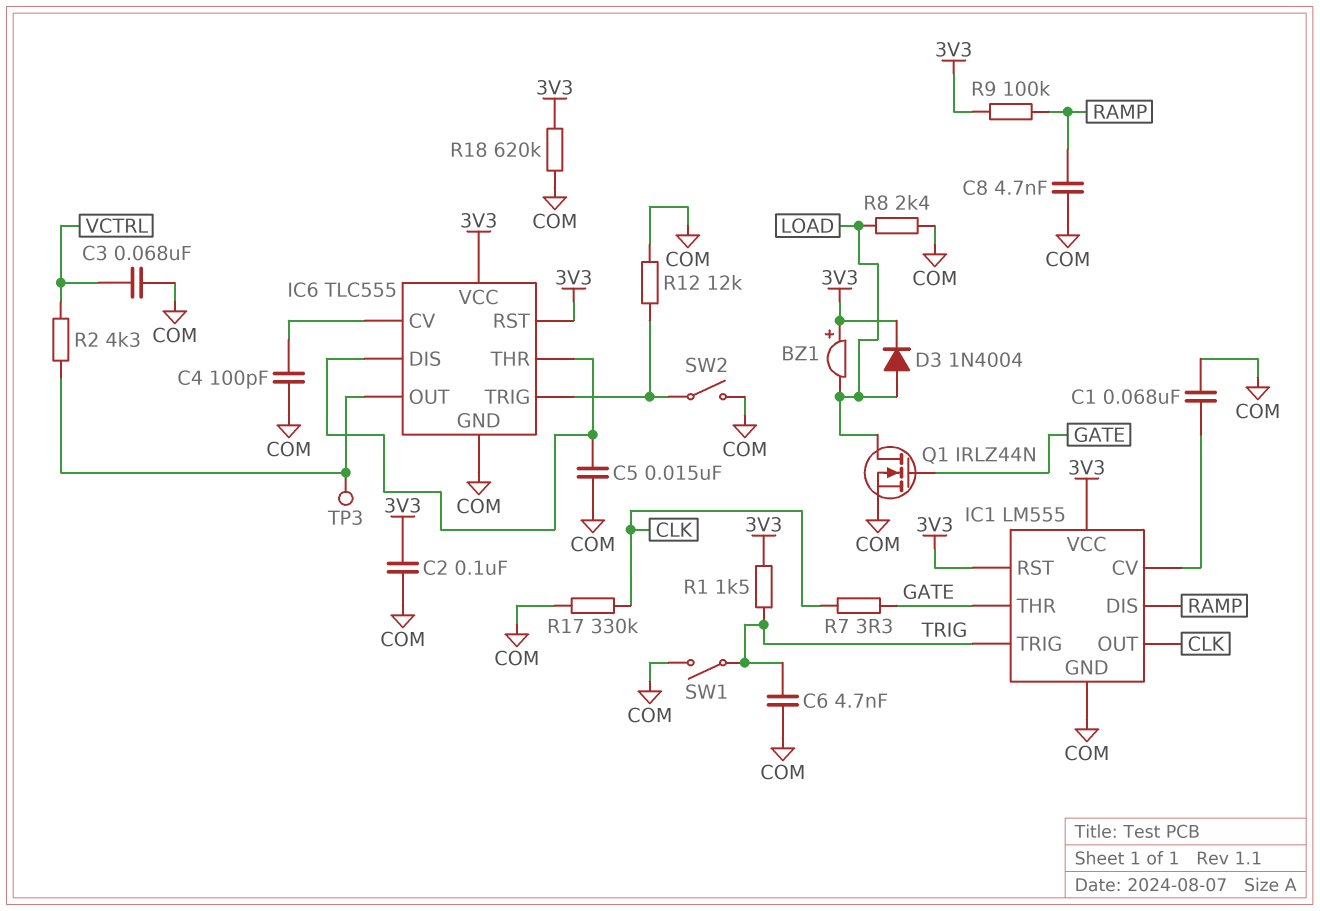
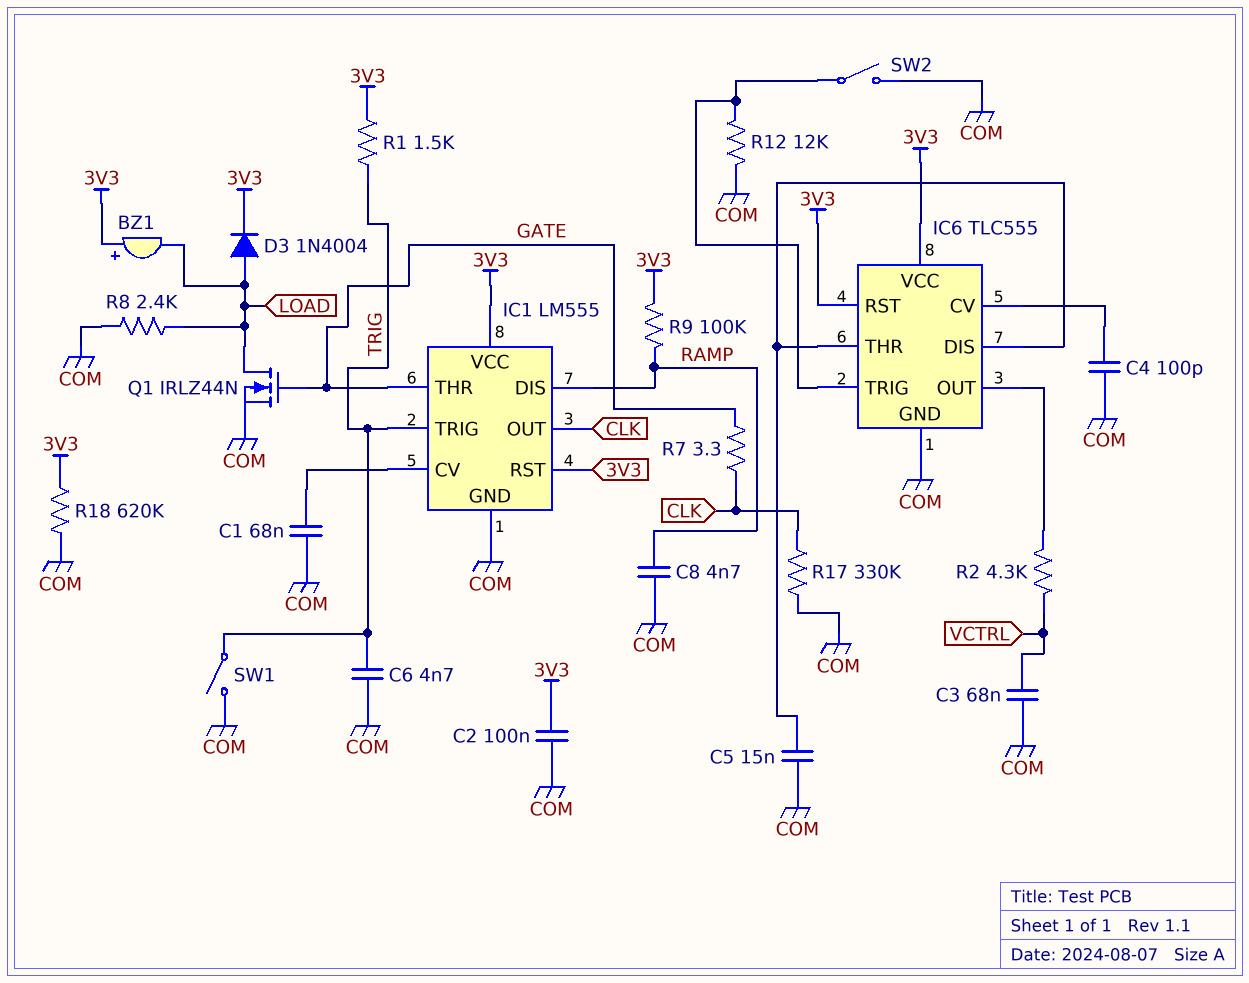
TP3: test point (IC6/OUT) -> none

